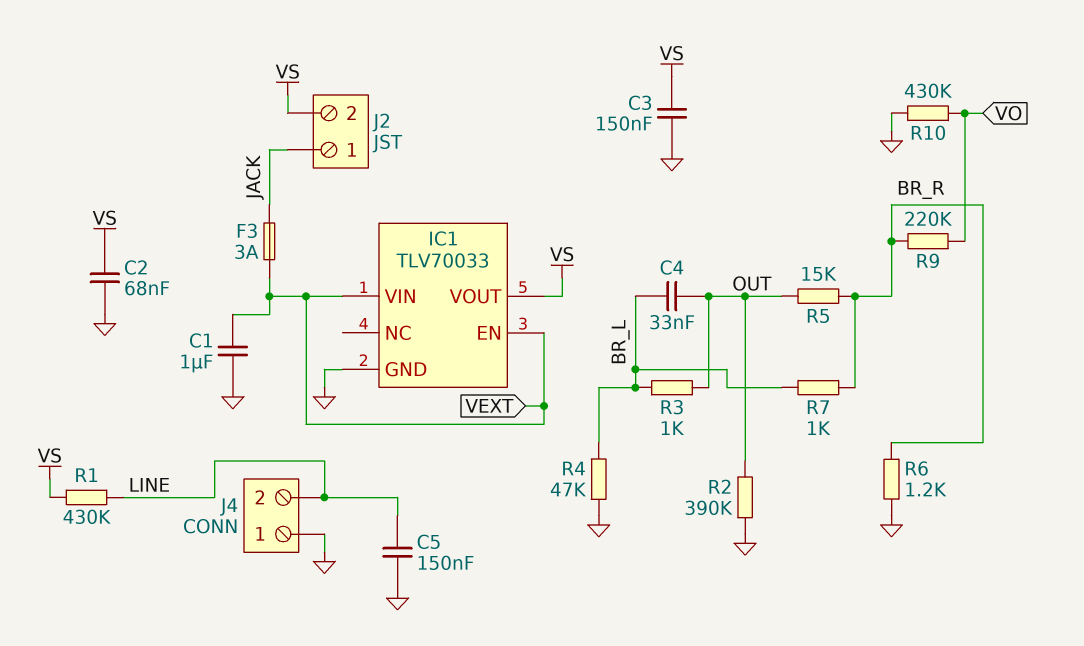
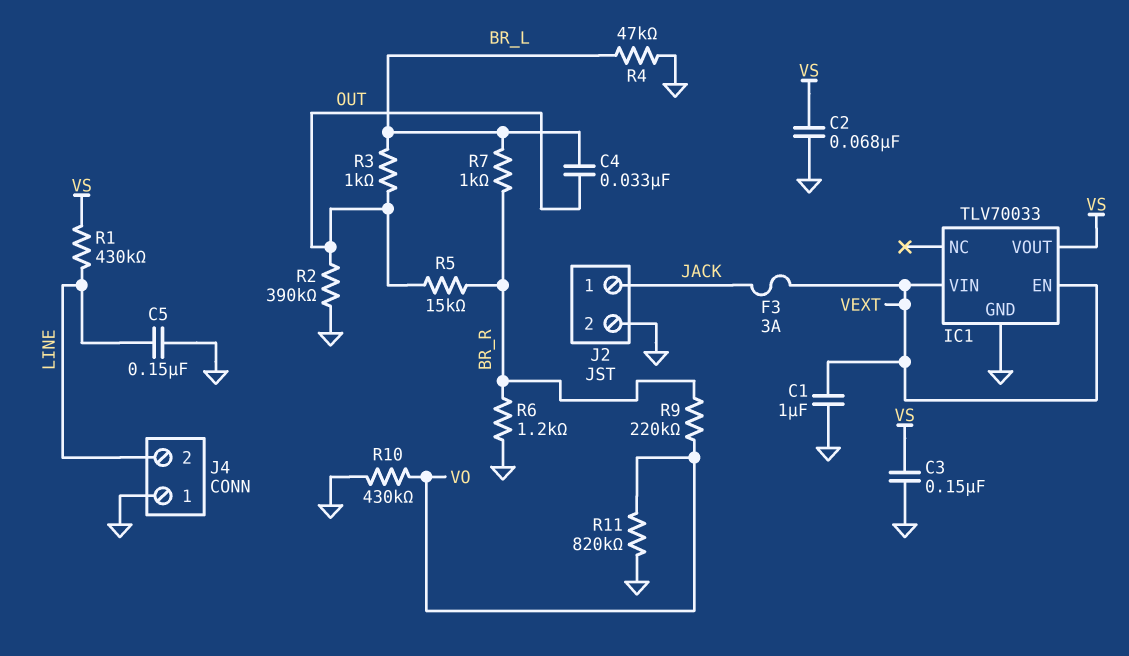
J2 pin 2: VS -> GND
R11: none -> 820k (GND, VO)

